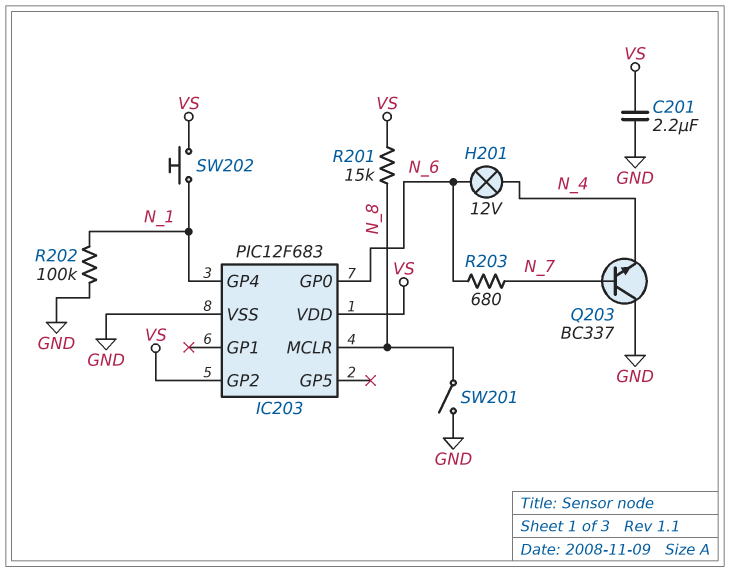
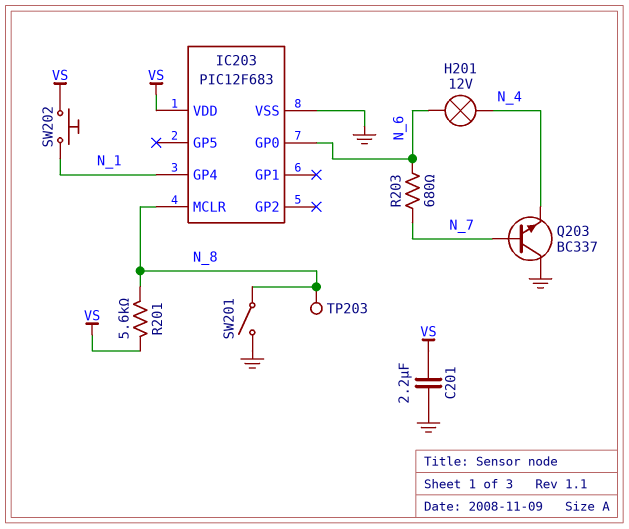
IC203 pin GP2: VS -> none
R201: 15k (N_8, VS) -> 5.6k (N_8, VS)
R202: 100k (GND, N_1) -> none
TP203: none -> test point (N_8)

